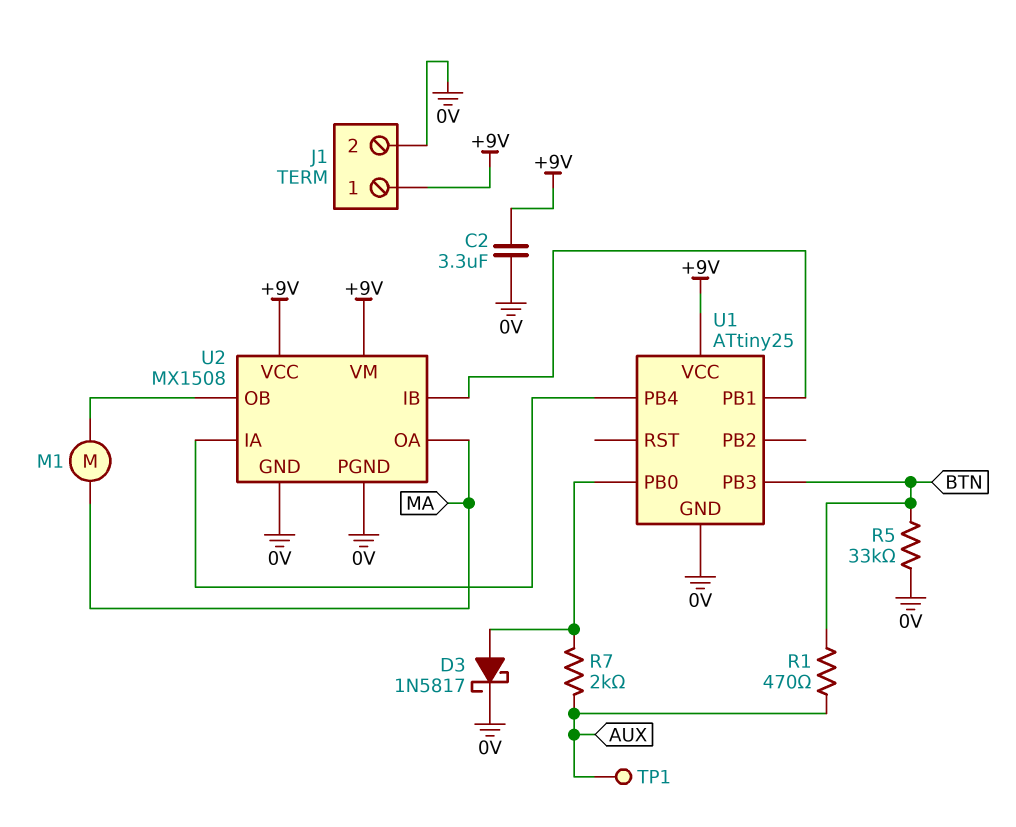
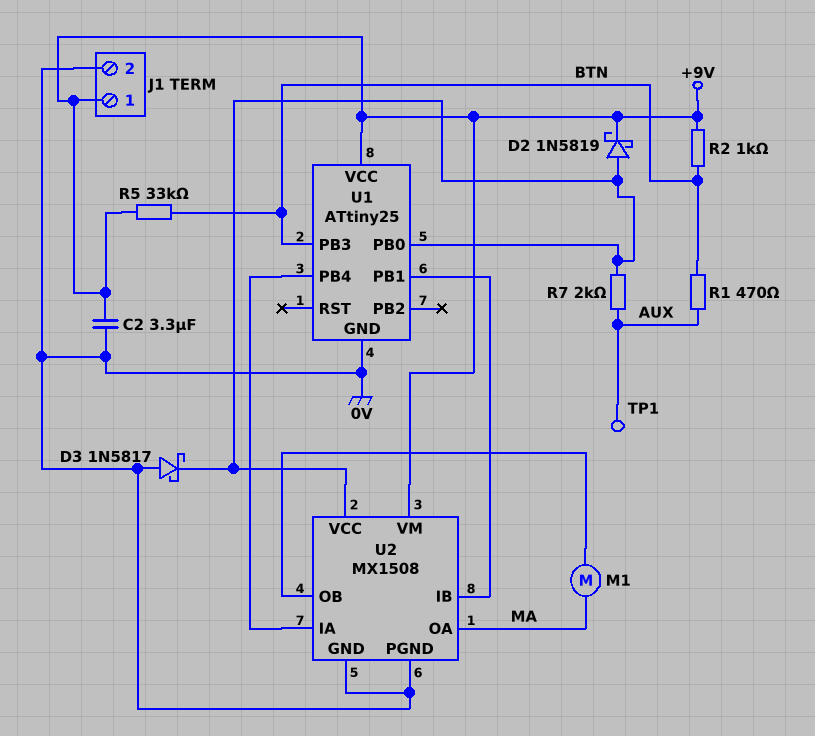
D2: none -> schottky 1N5819 (A U1/PB0, K +9V)
D3: schottky 1N5817 (A U1/PB0, K 0V) -> schottky 1N5817 (A 0V, K U1/PB0)
R2: none -> 1k (+9V, BTN)
R5: 33k (0V, BTN) -> 33k (+9V, BTN)
U2 pin VCC: +9V -> U1/PB0

